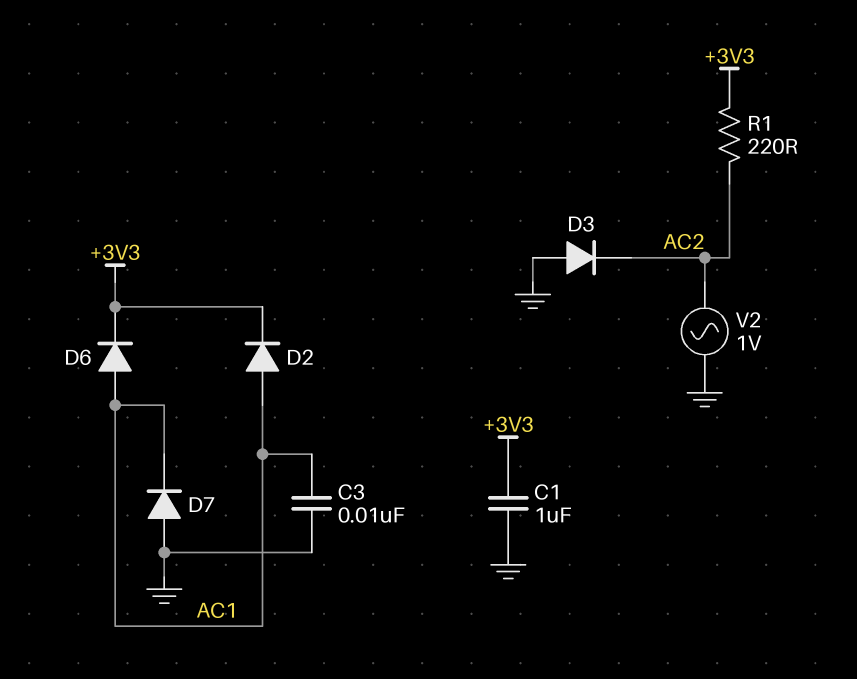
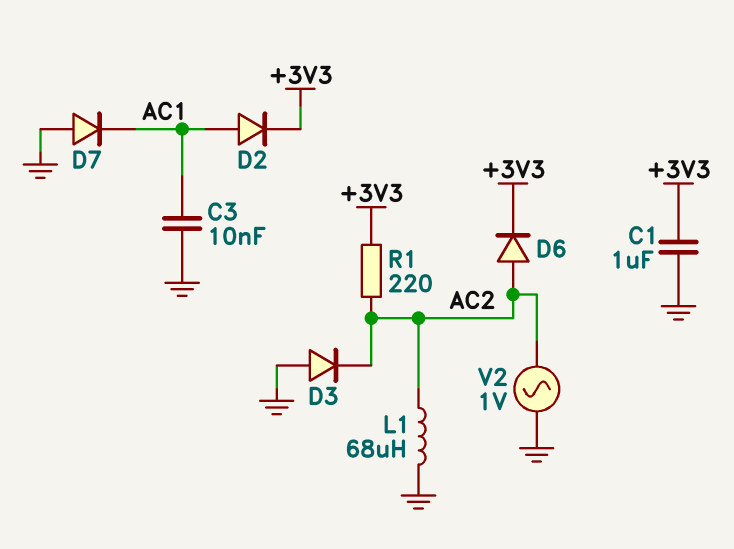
D6: diode (A AC1, K +3V3) -> diode (A AC2, K +3V3)
L1: none -> 68uH (AC2, GND)

